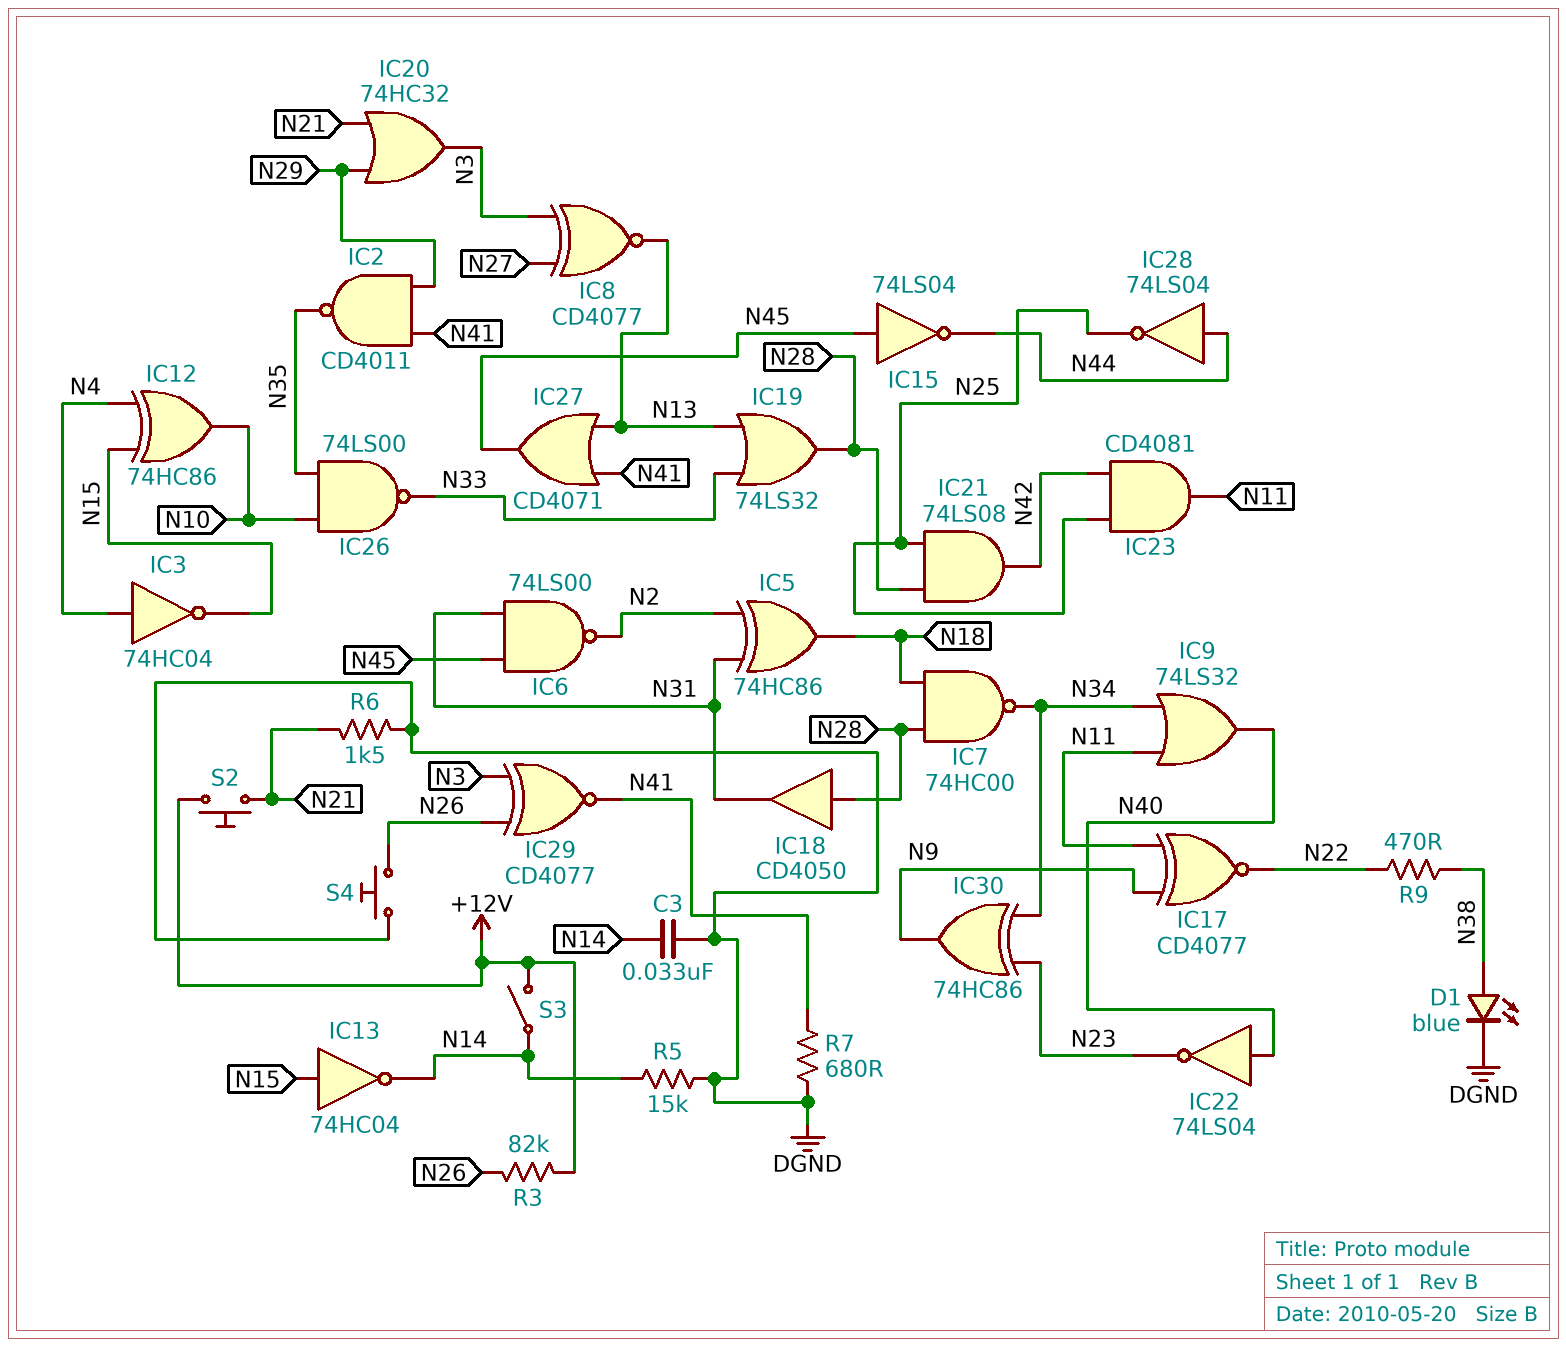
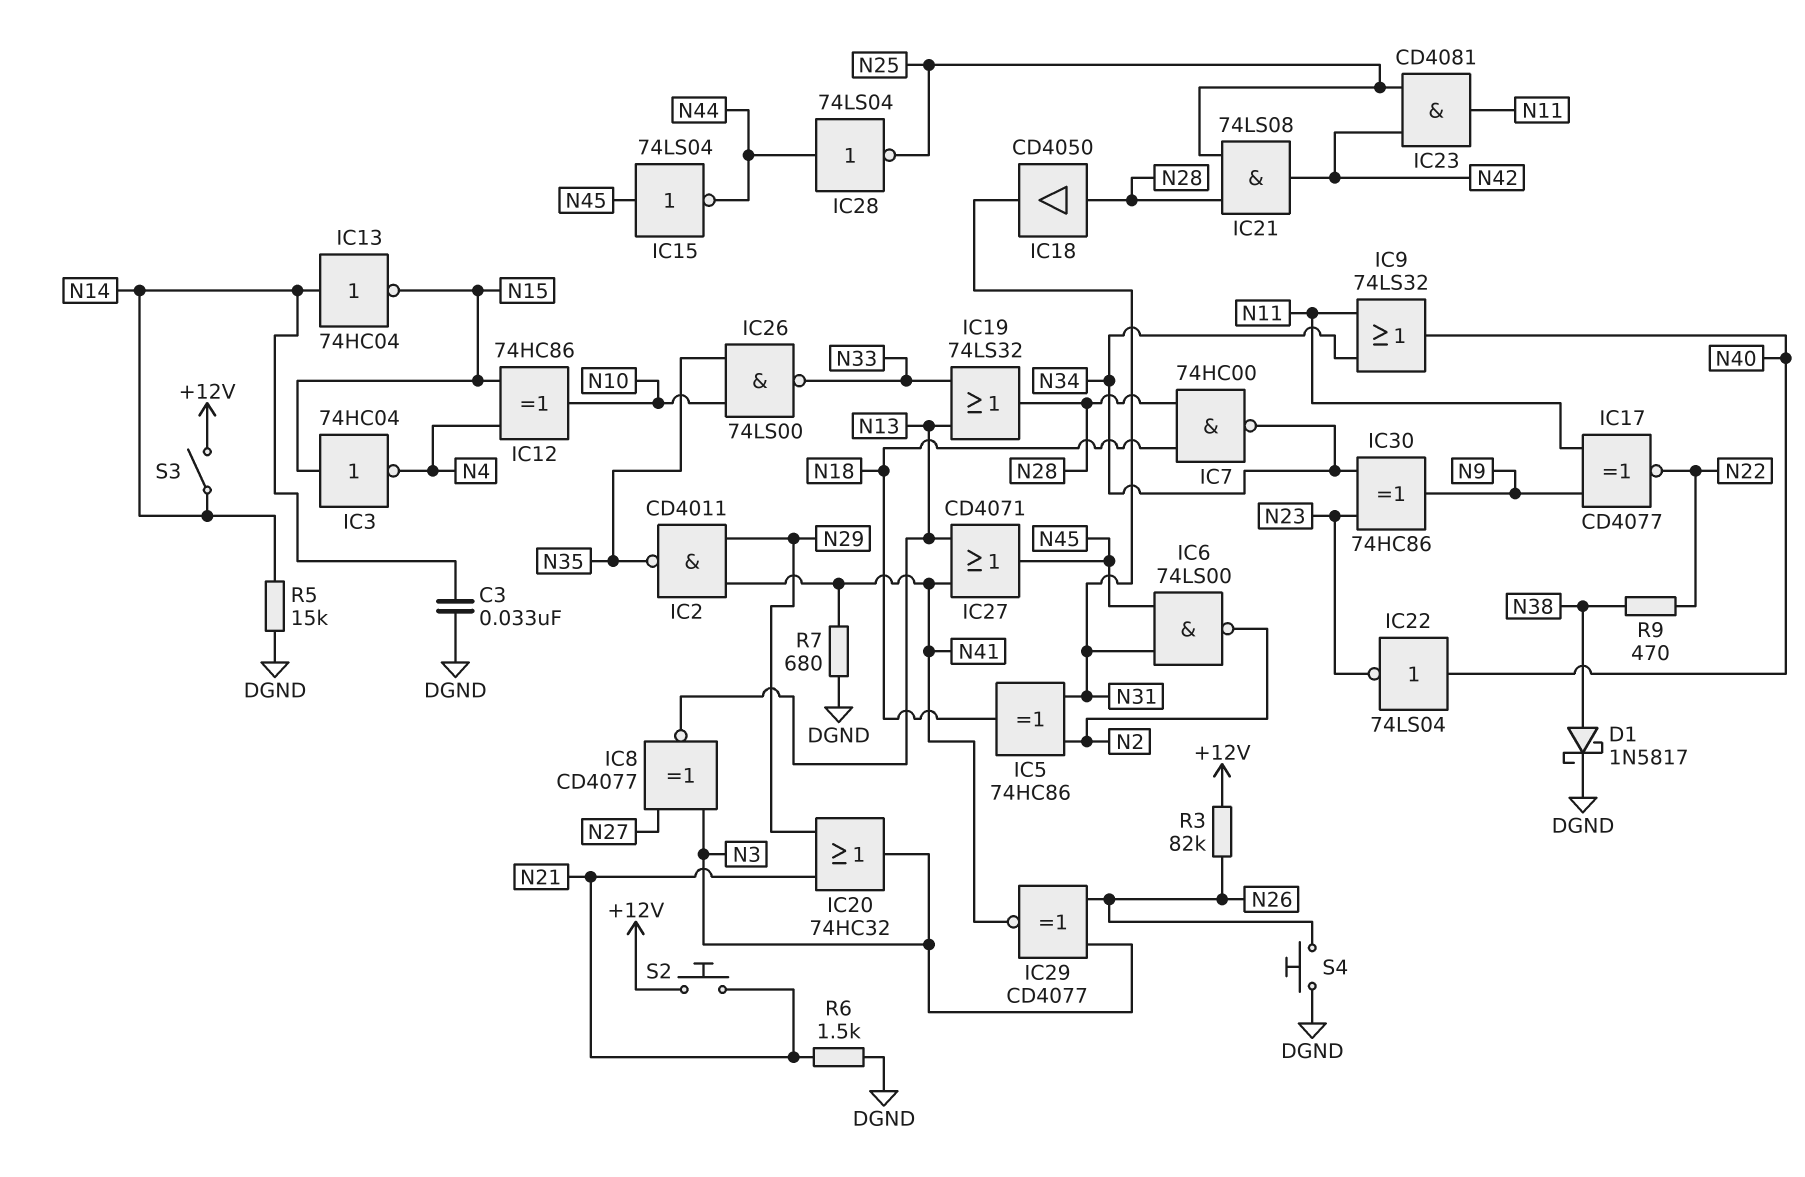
D1: LED blue (A N38, K DGND) -> schottky 1N5817 (A N38, K DGND)
IC3: NOT 74HC04 (in N4, out N15) -> NOT 74HC04 (in N15, out N4)
IC13: NOT 74HC04 (in N15, out N14) -> NOT 74HC04 (in N14, out N15)

